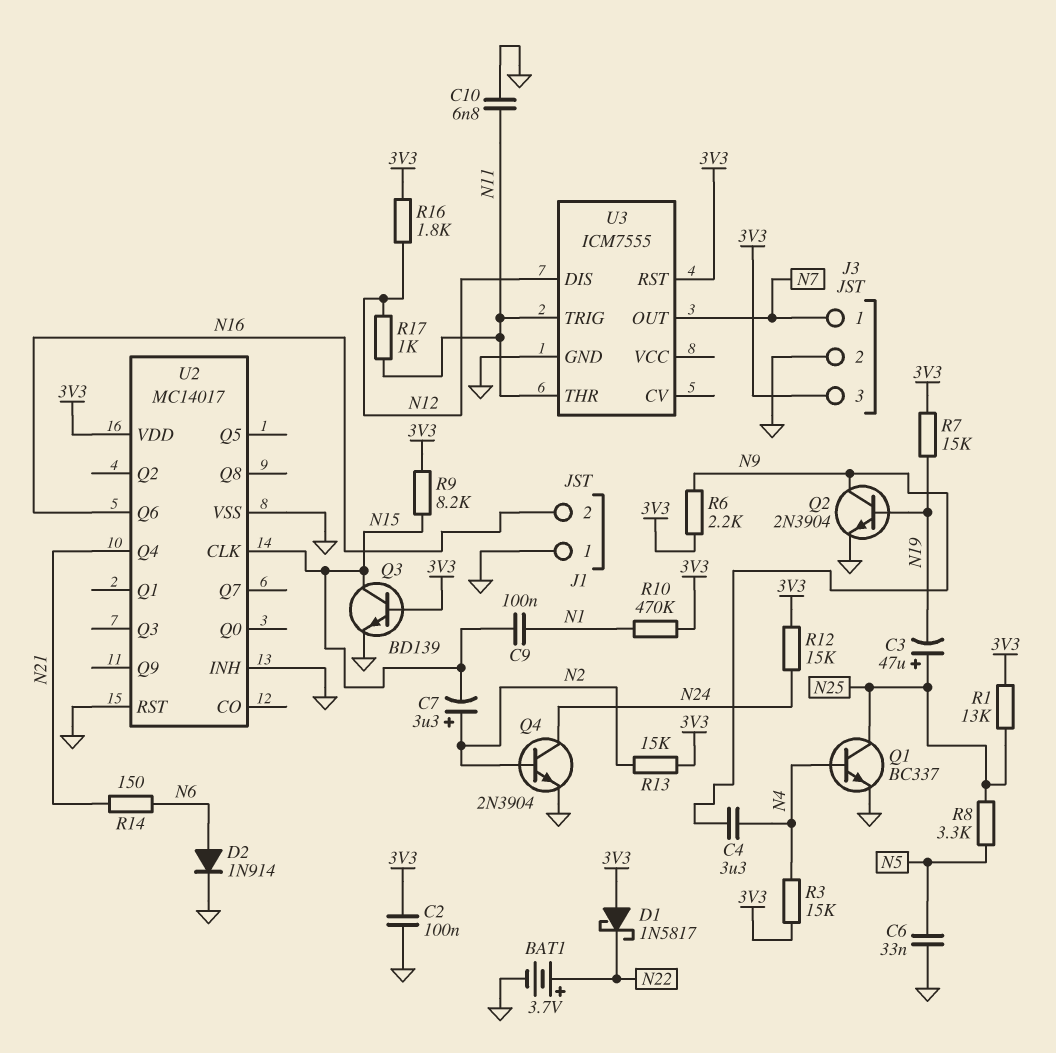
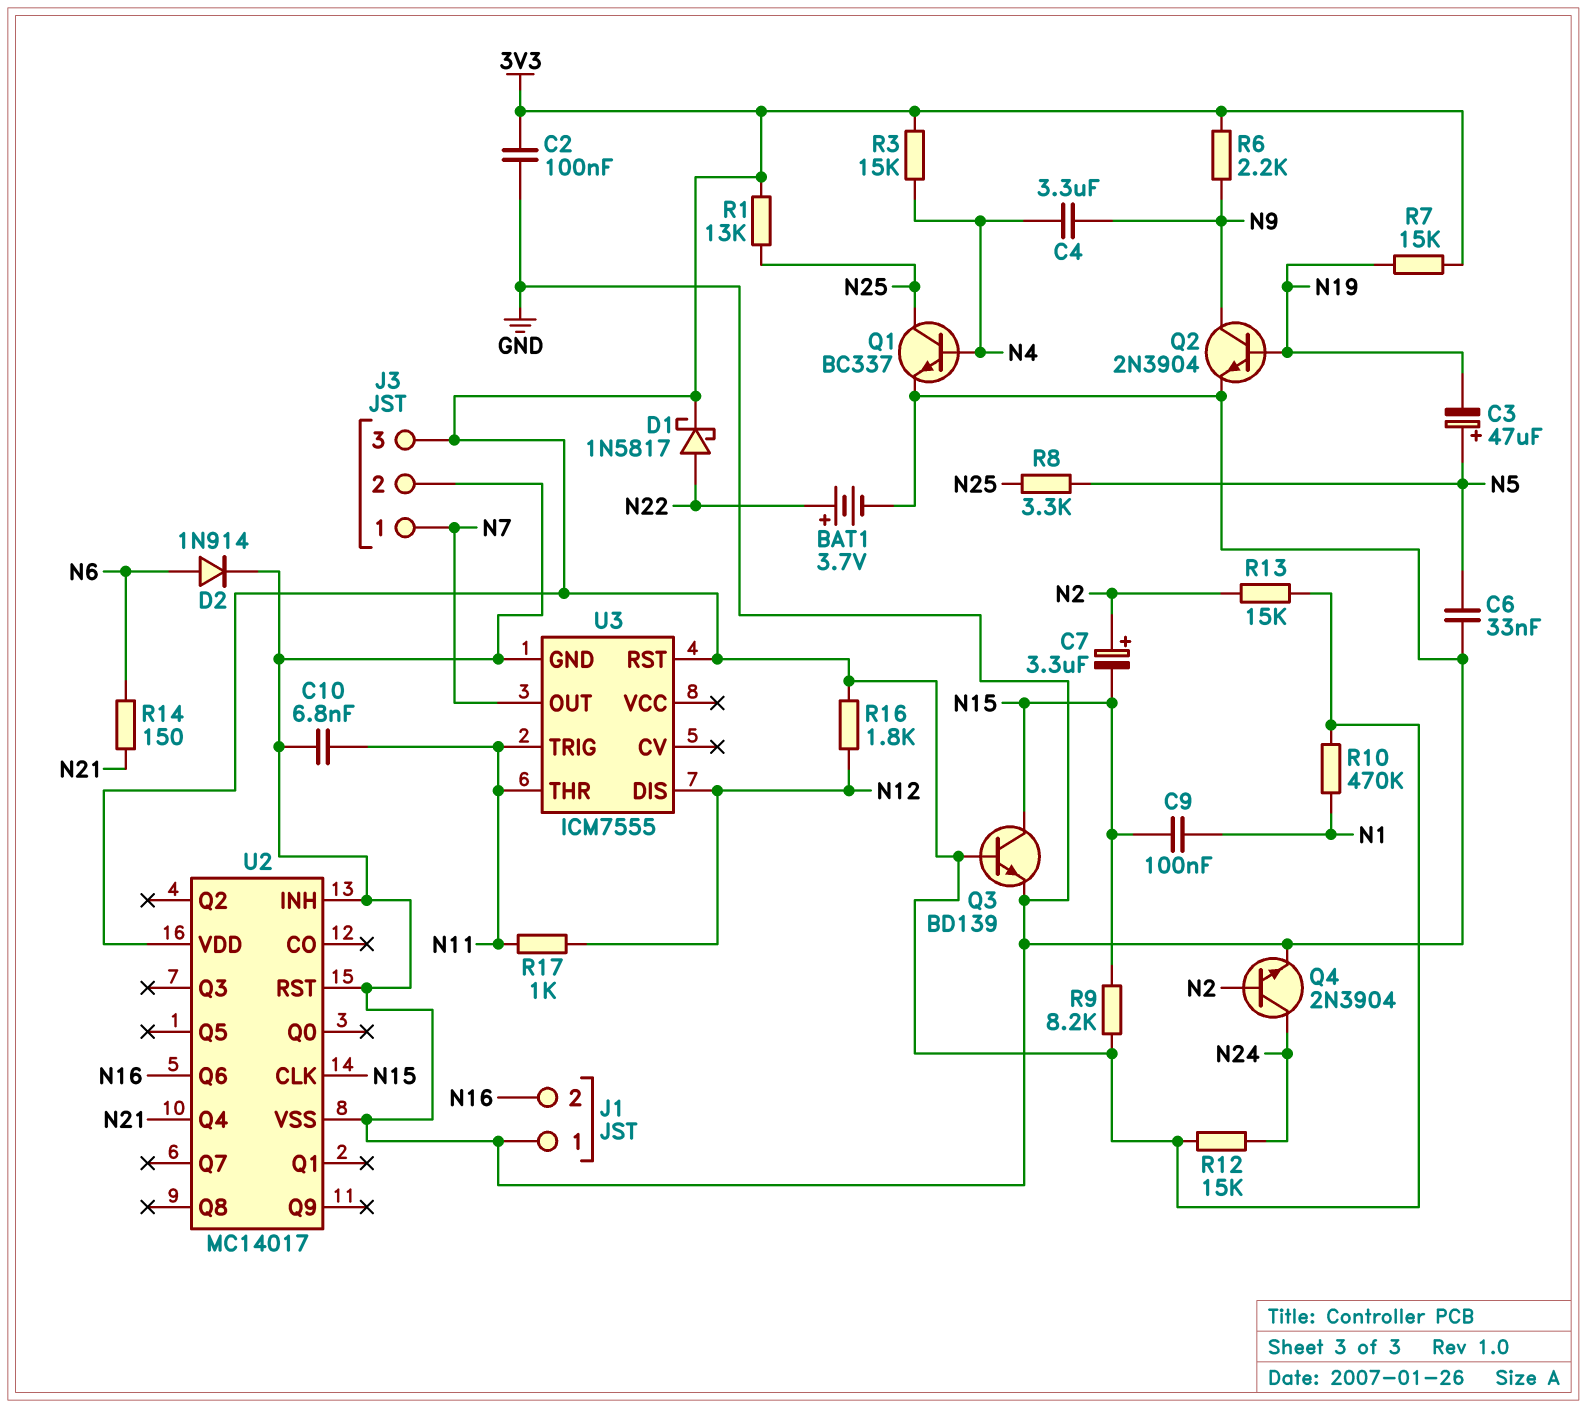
C3: 47uF (plus N25, minus N19) -> 47uF (plus N5, minus N19)
D1: schottky 1N5817 (A 3V3, K N22) -> schottky 1N5817 (A N22, K 3V3)

